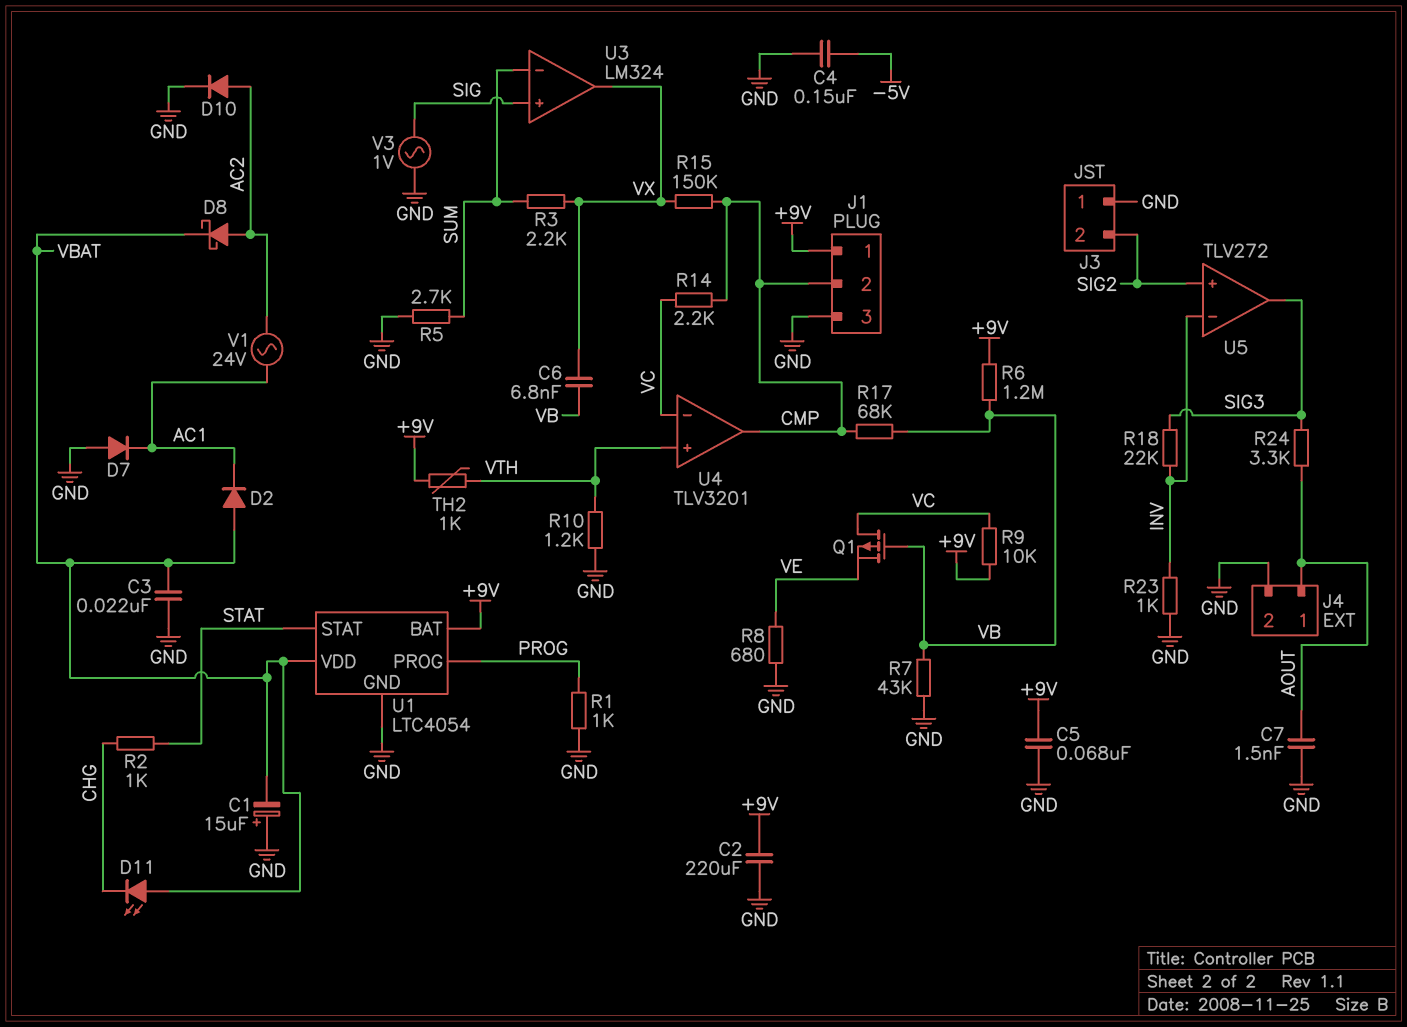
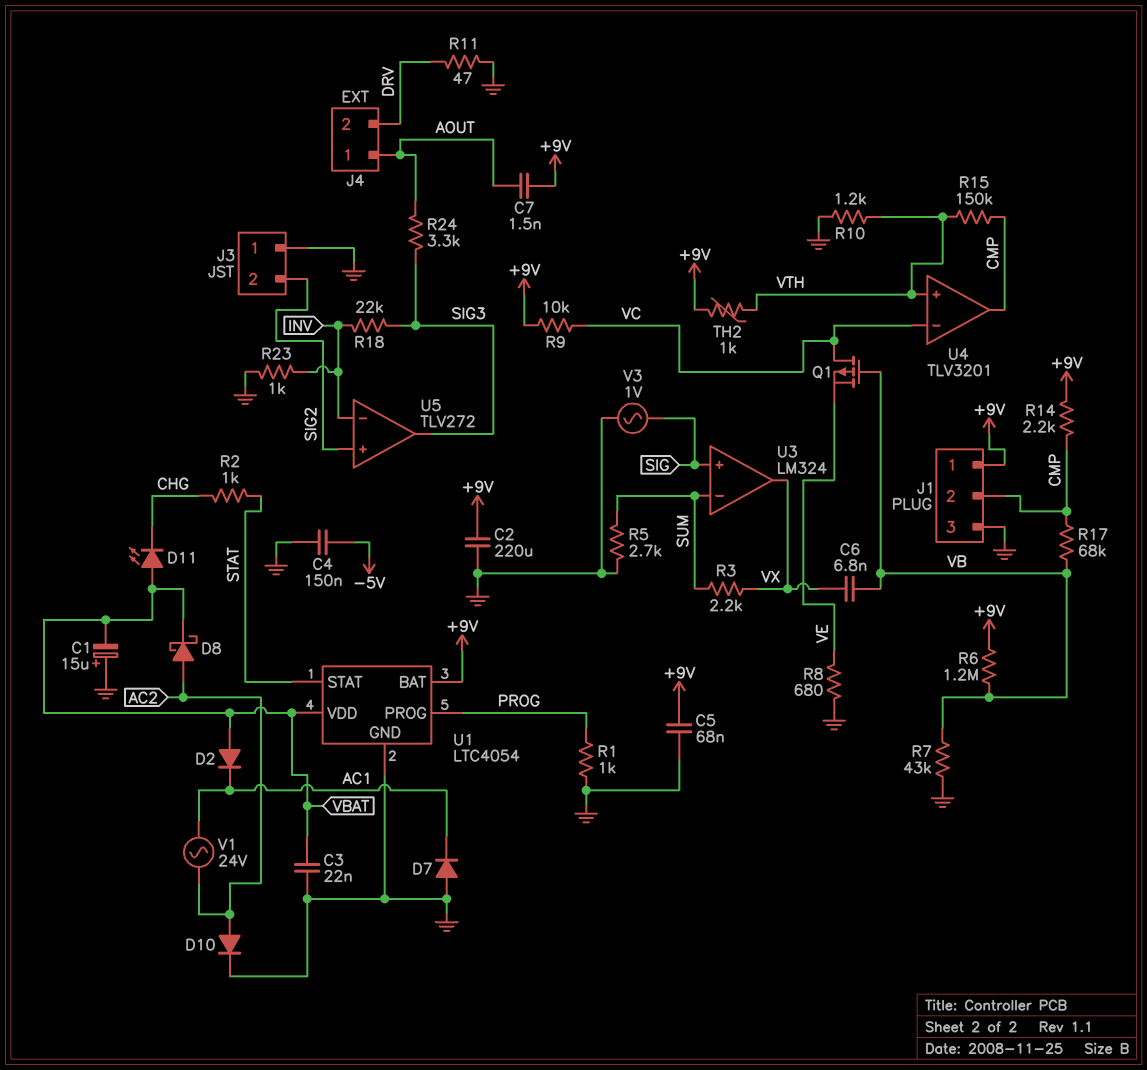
C7: 1.5nF (AOUT, GND) -> 1.5nF (+9V, AOUT)
J4 pin 2: GND -> DRV
R11: none -> 47 (DRV, GND)
R14: 2.2k (CMP, VC) -> 2.2k (+9V, CMP)
R15: 150k (CMP, VX) -> 150k (CMP, VTH)

